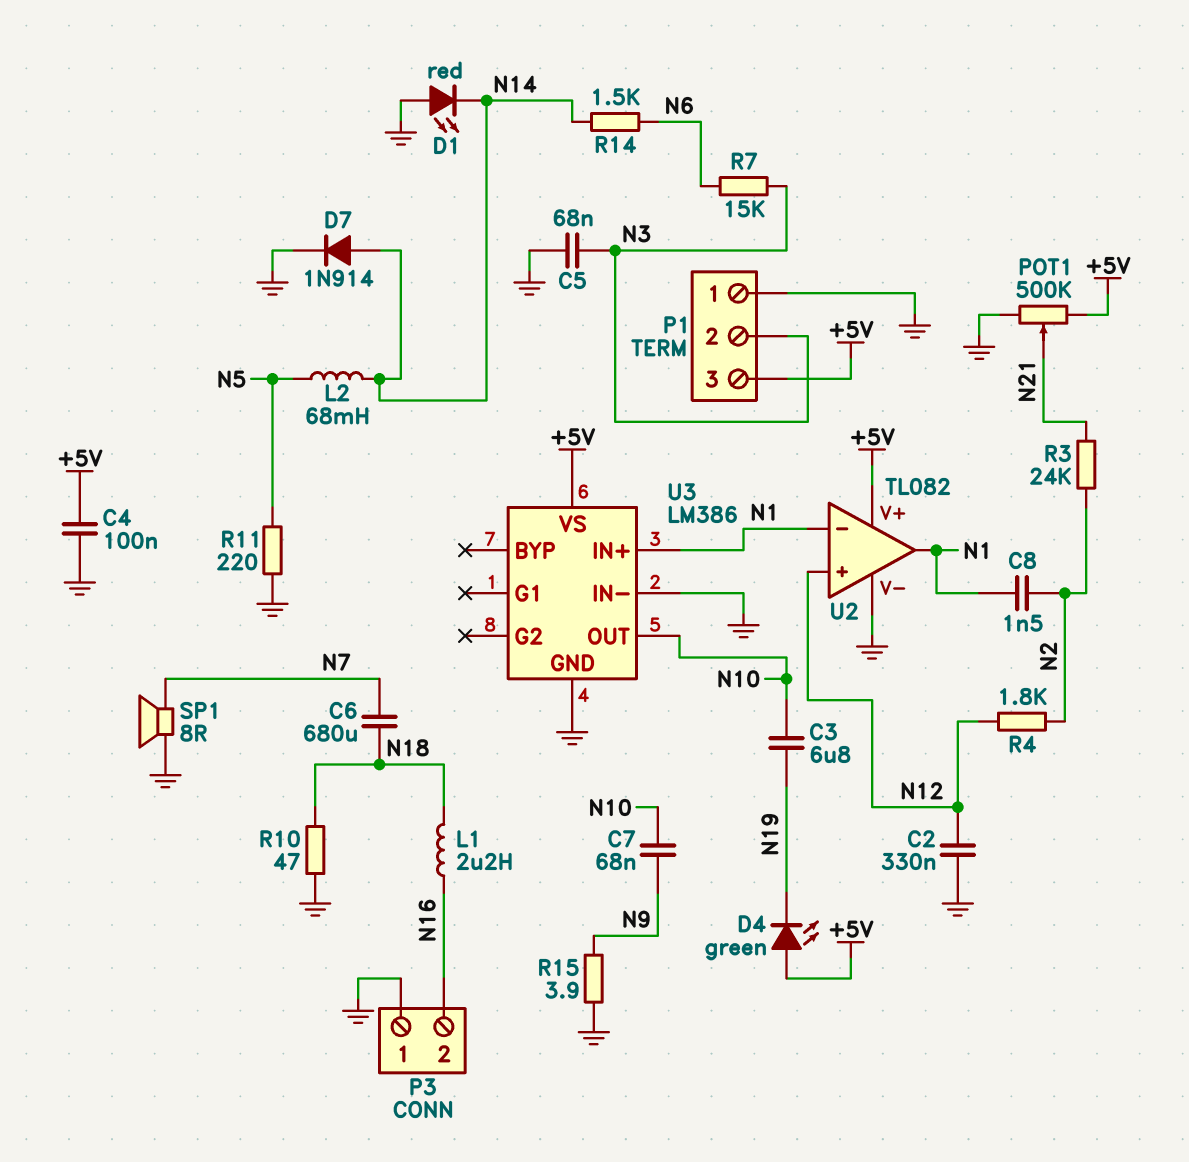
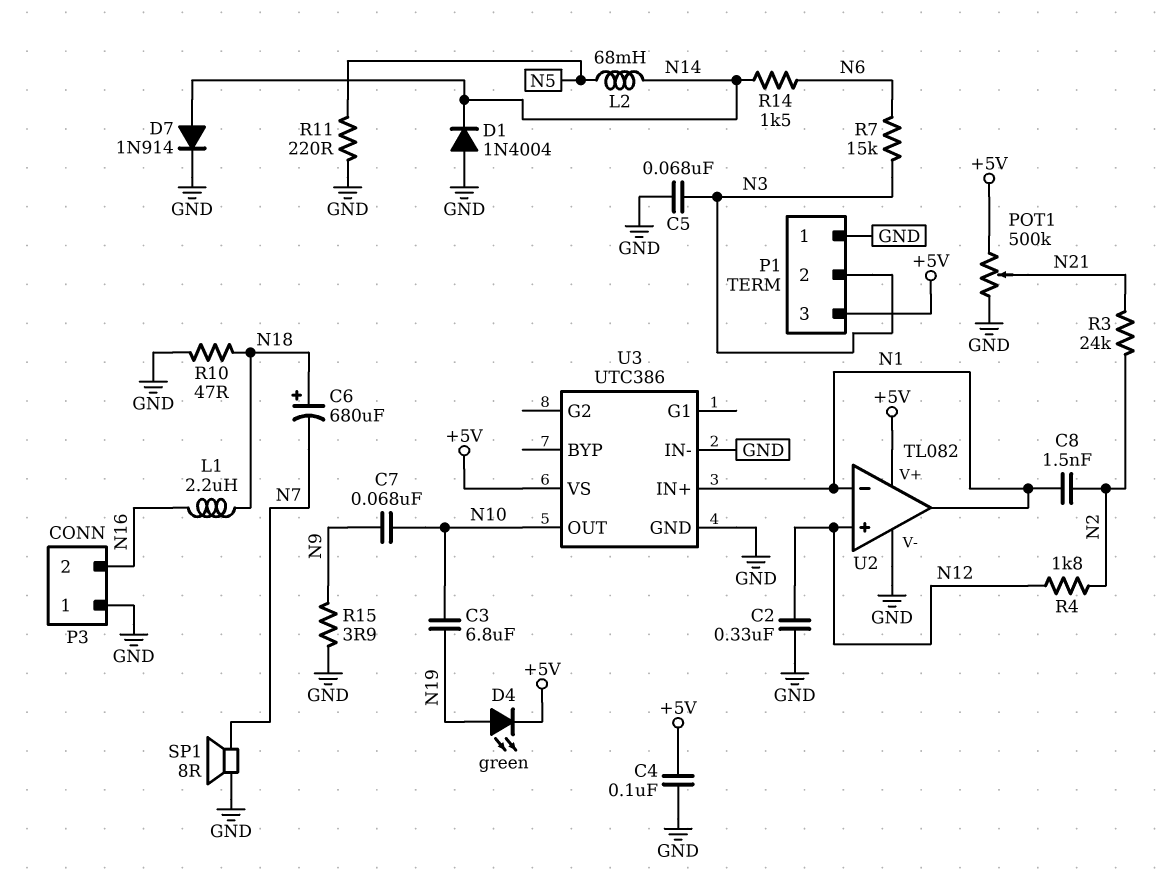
C6: 680uF (N7, N18) -> 680uF (plus N18, minus N7)
D1: LED red (A GND, K N14) -> diode 1N4004 (A GND, K N14)
D4: LED green (A +5V, K N19) -> LED green (A N19, K +5V)
U3: LM386 -> UTC386

